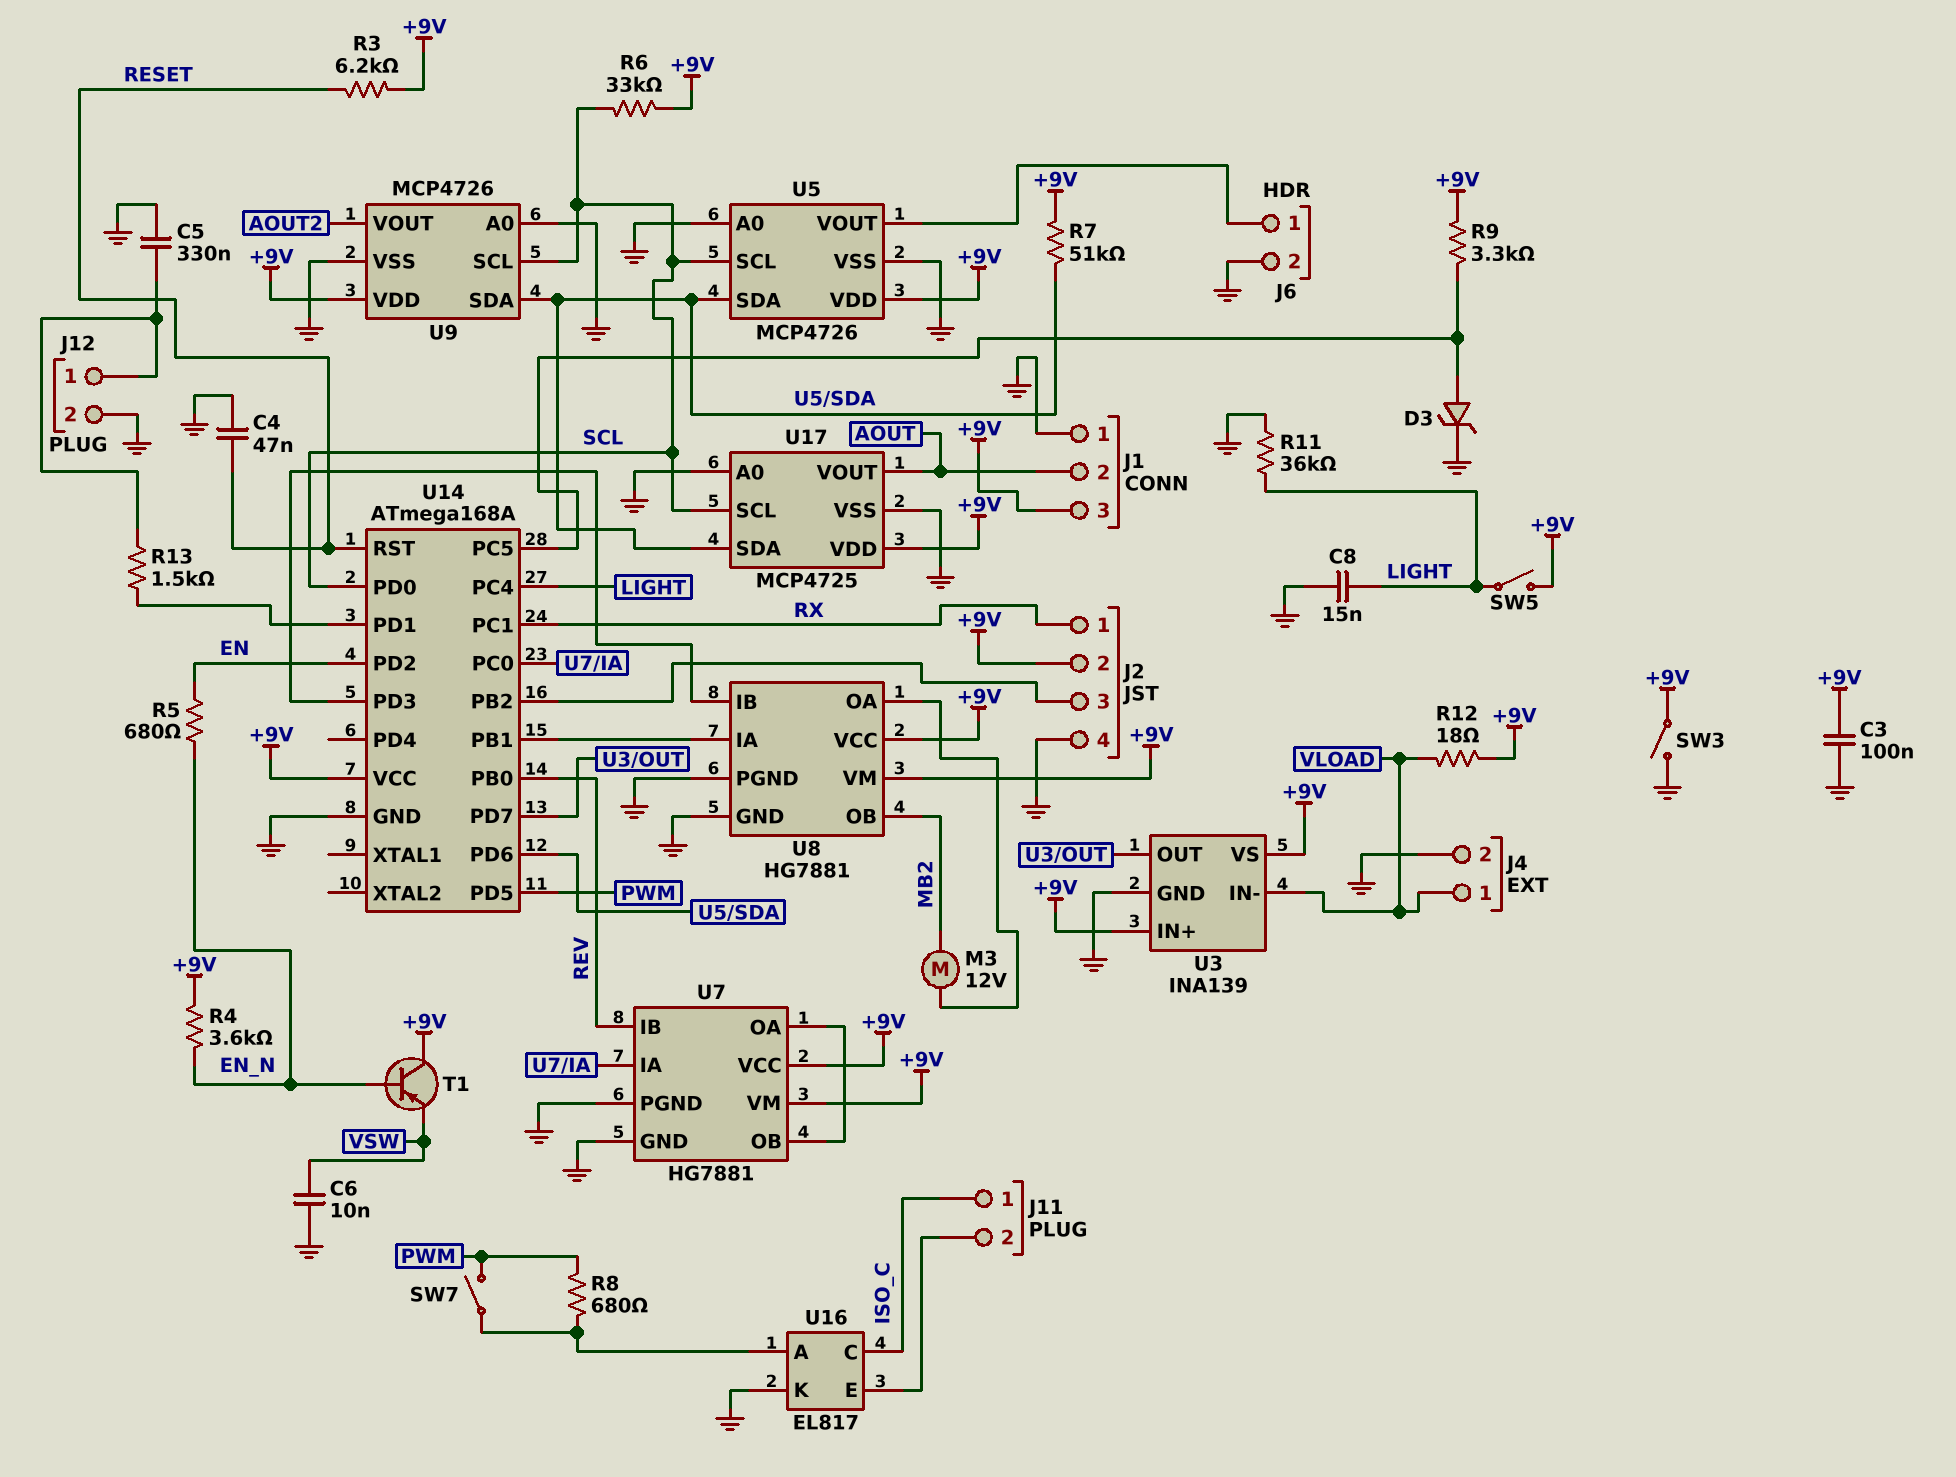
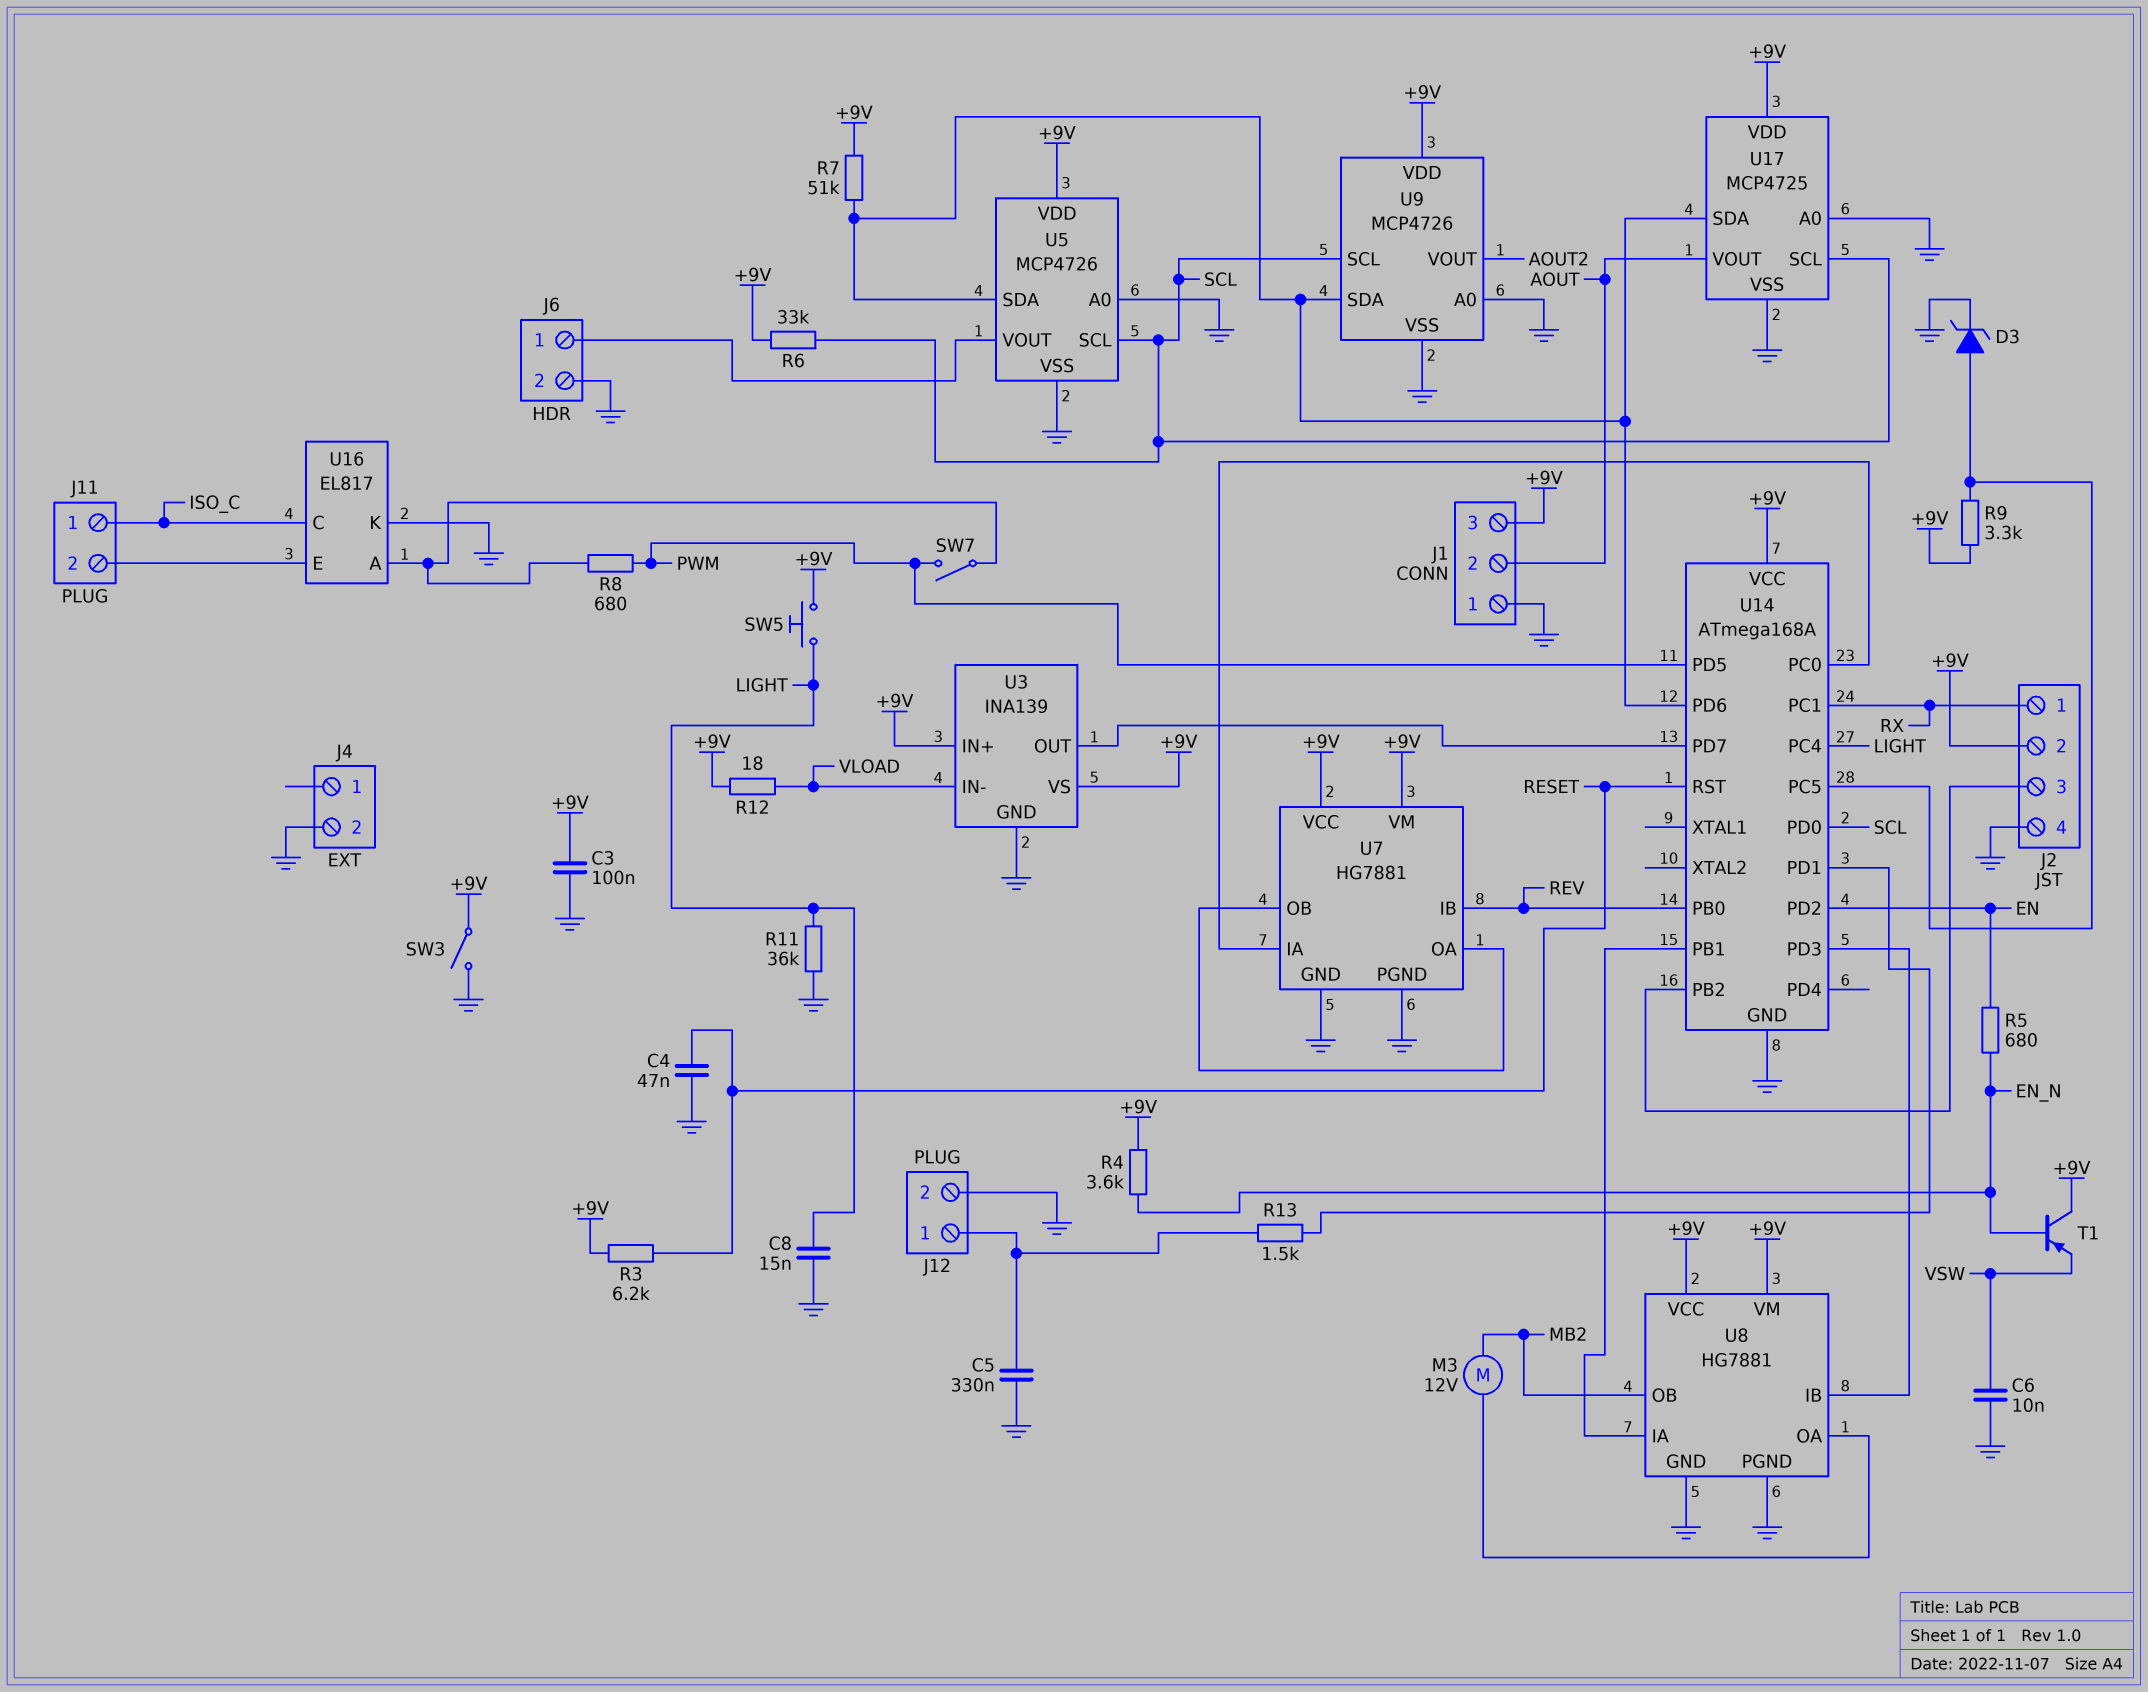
J4 pin 1: VLOAD -> none
SW5: switch (+9V, LIGHT) -> button (+9V, LIGHT)

